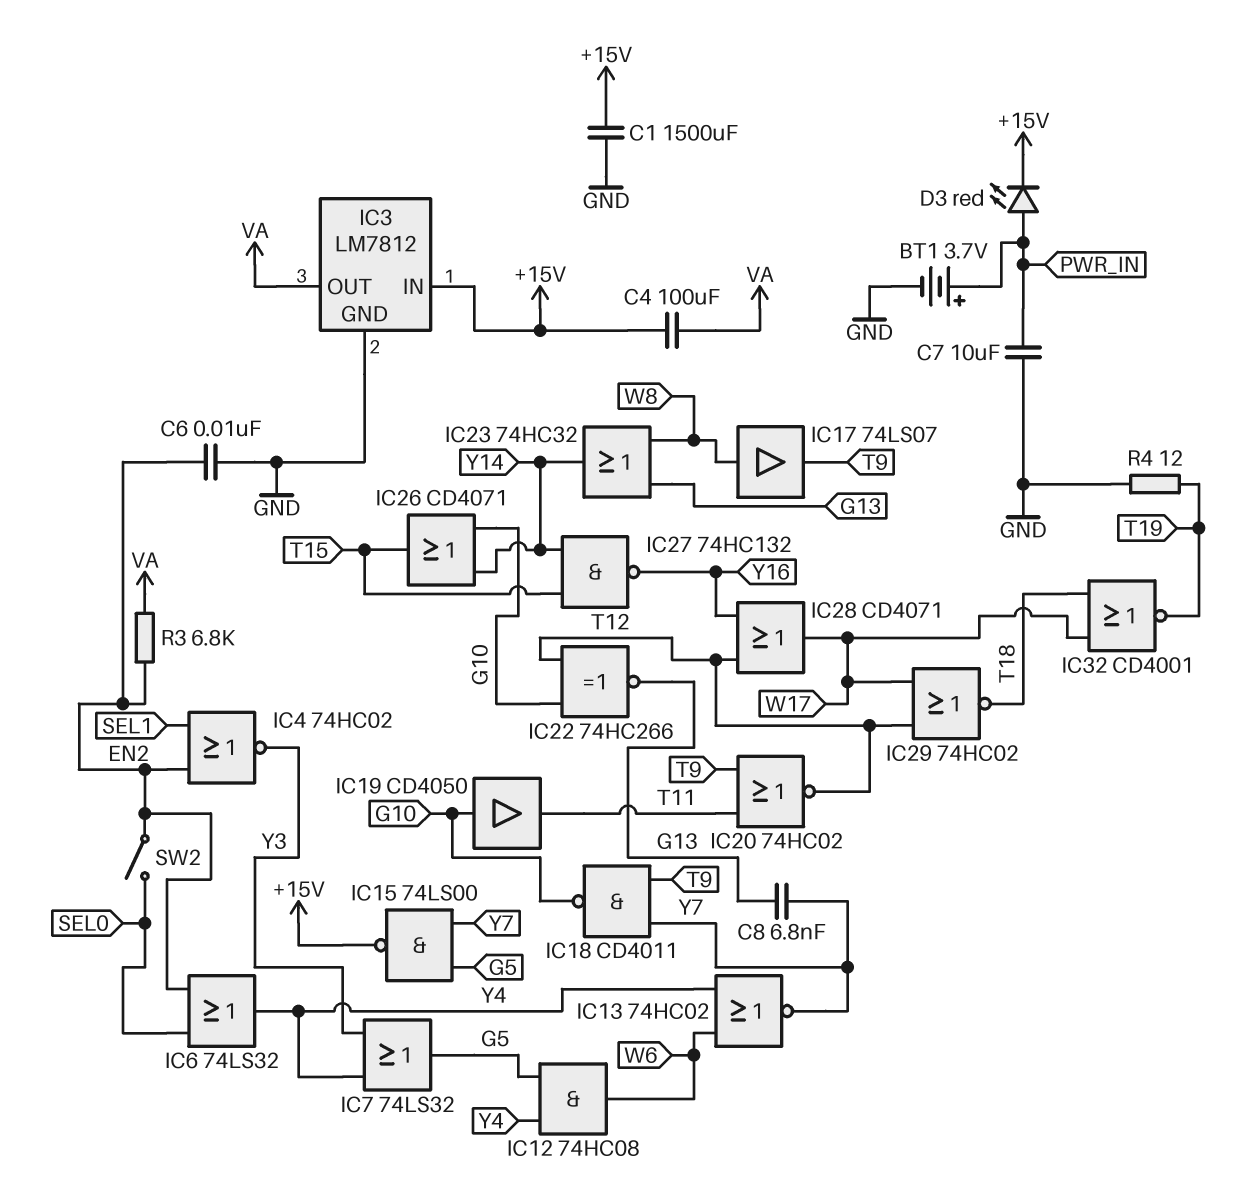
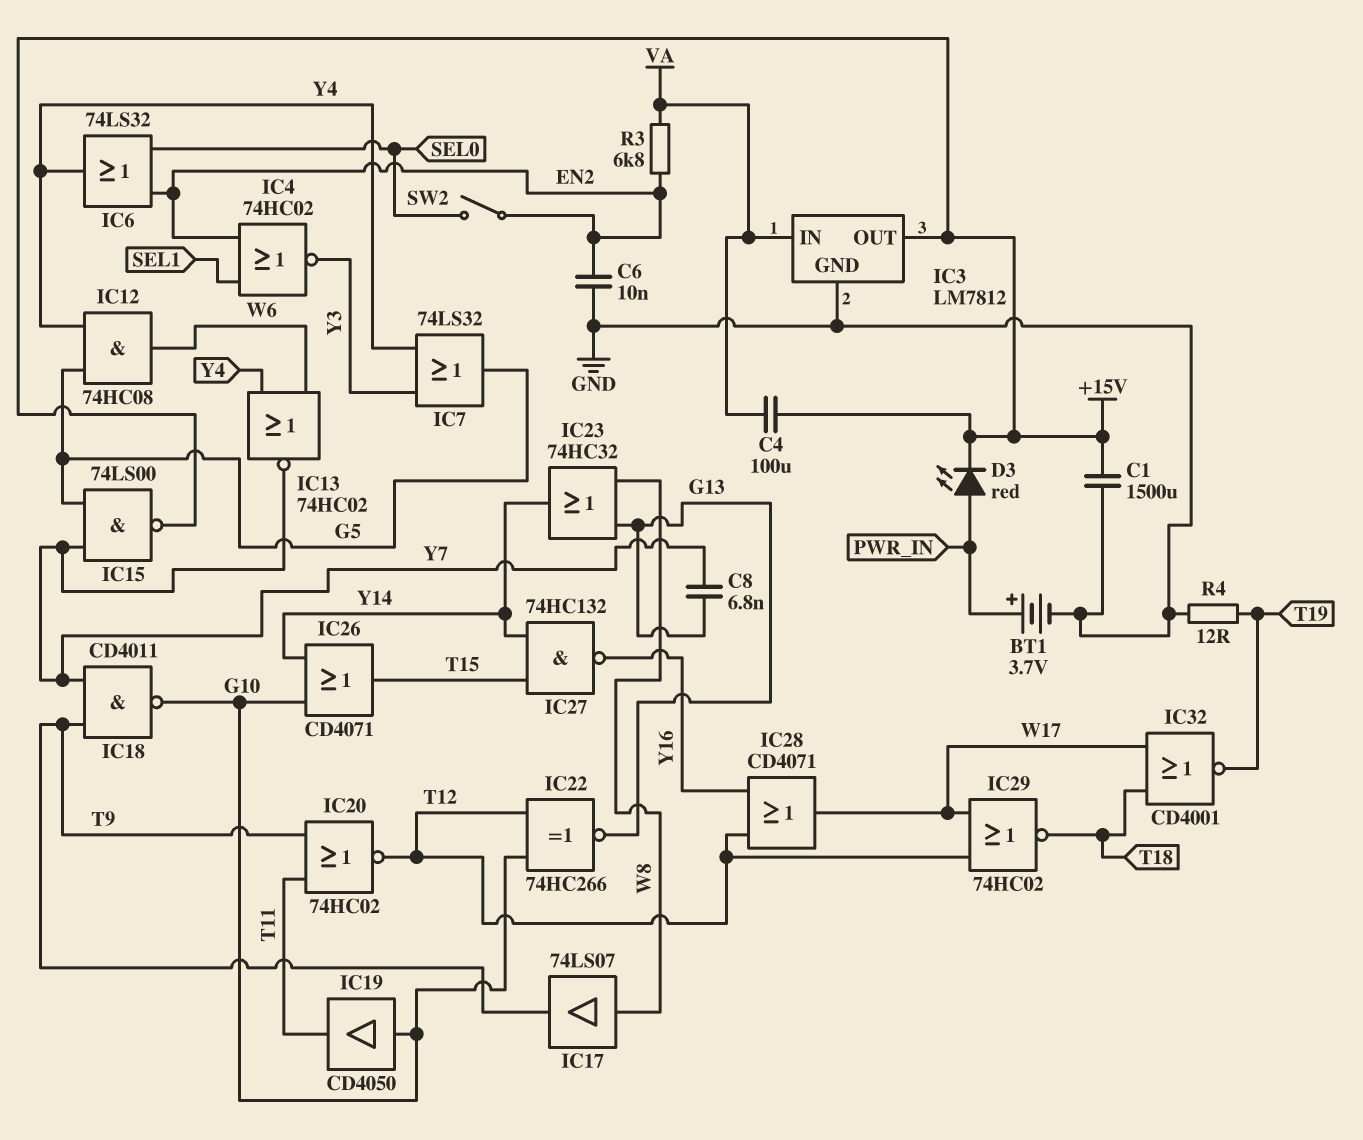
C7: 10uF (GND, PWR_IN) -> none
IC3 pin IN: +15V -> VA
IC3 pin OUT: VA -> +15V

